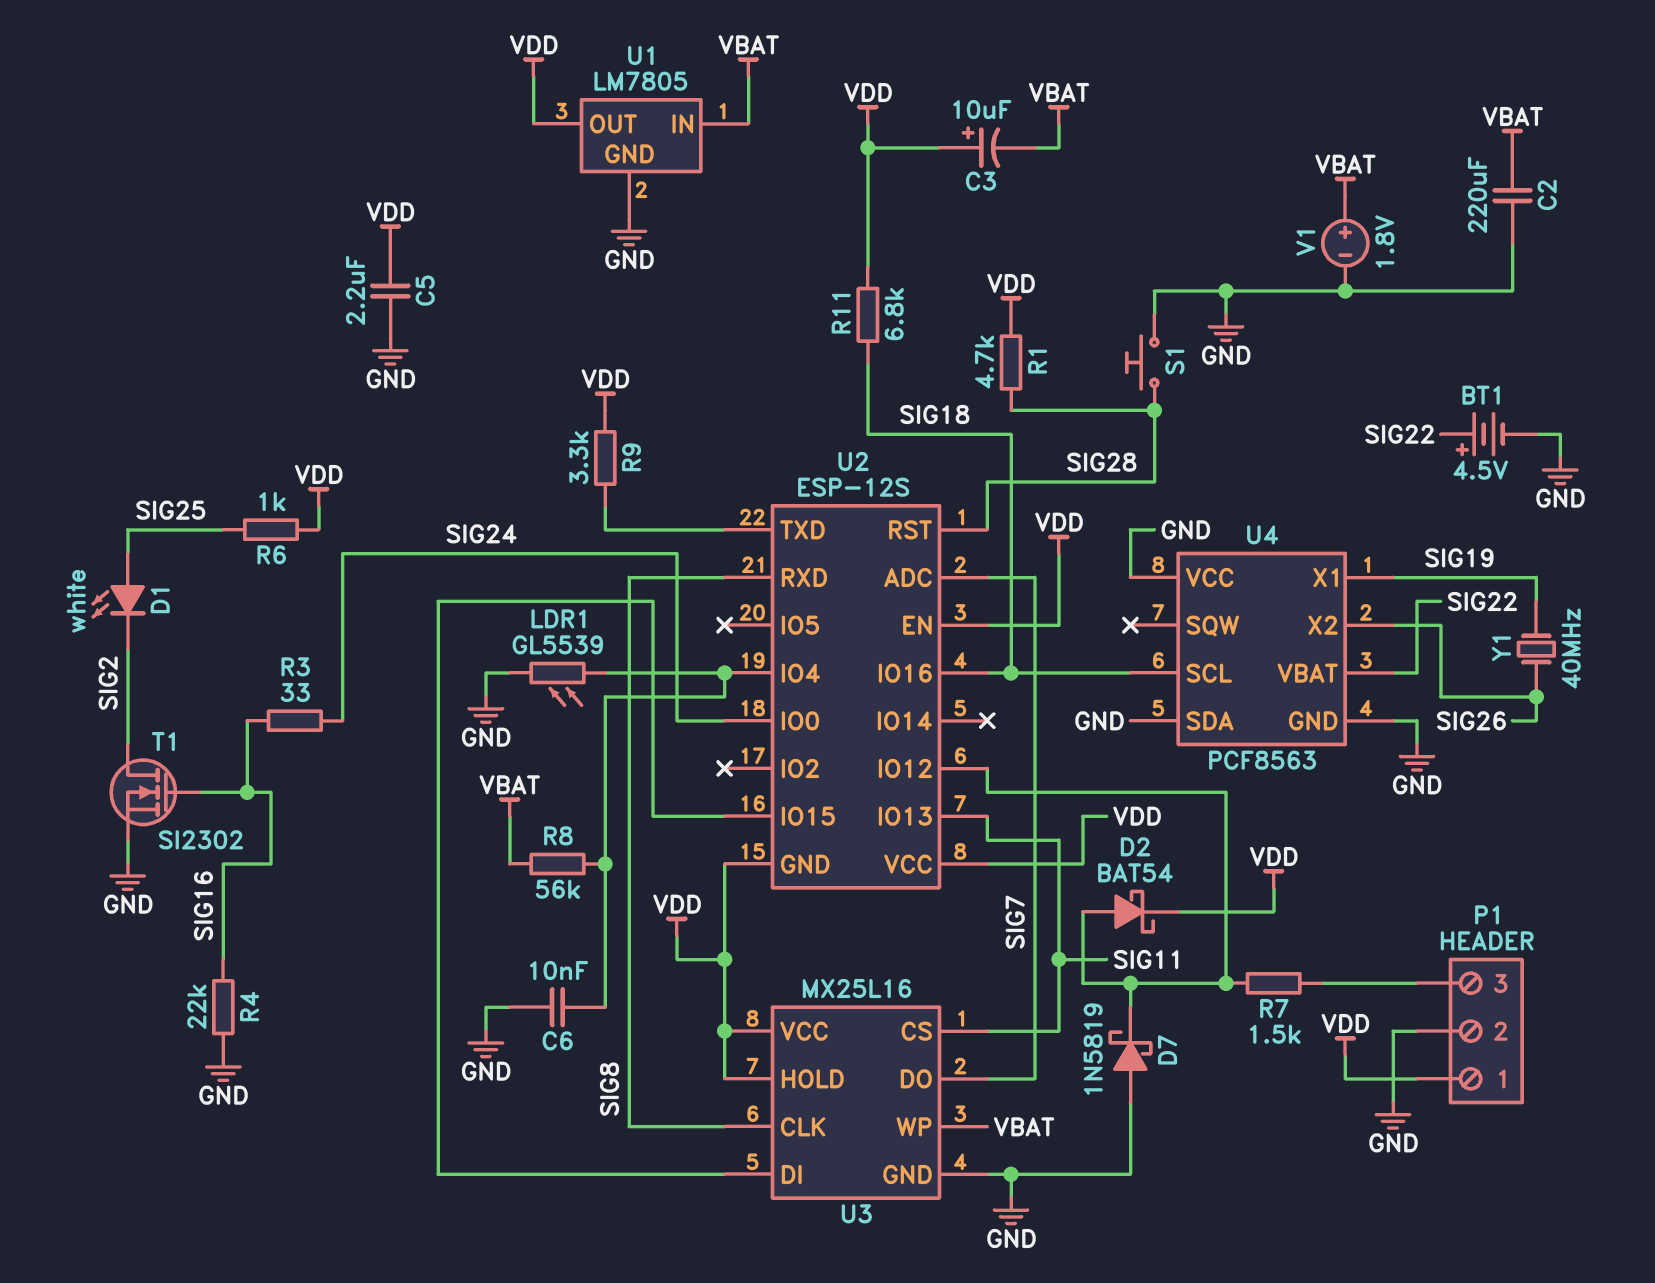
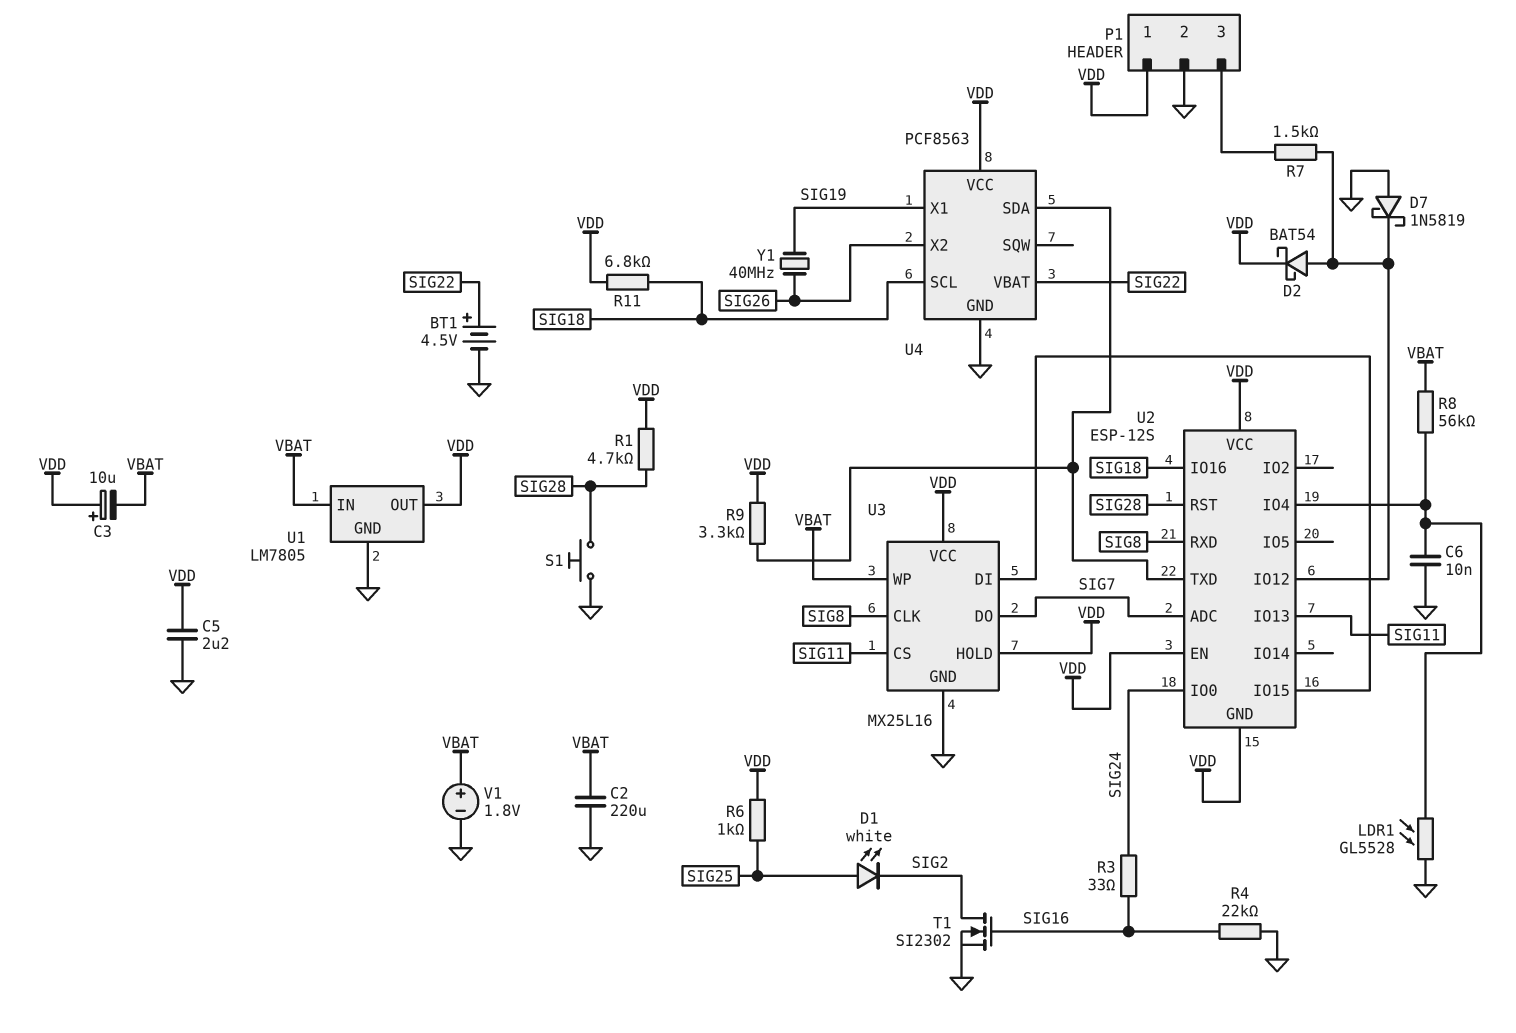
LDR1: GL5539 (GND, U2/IO4) -> GL5528 (GND, U2/IO4)
U4 pin SDA: GND -> U2/TXD
U4 pin VCC: GND -> VDD

